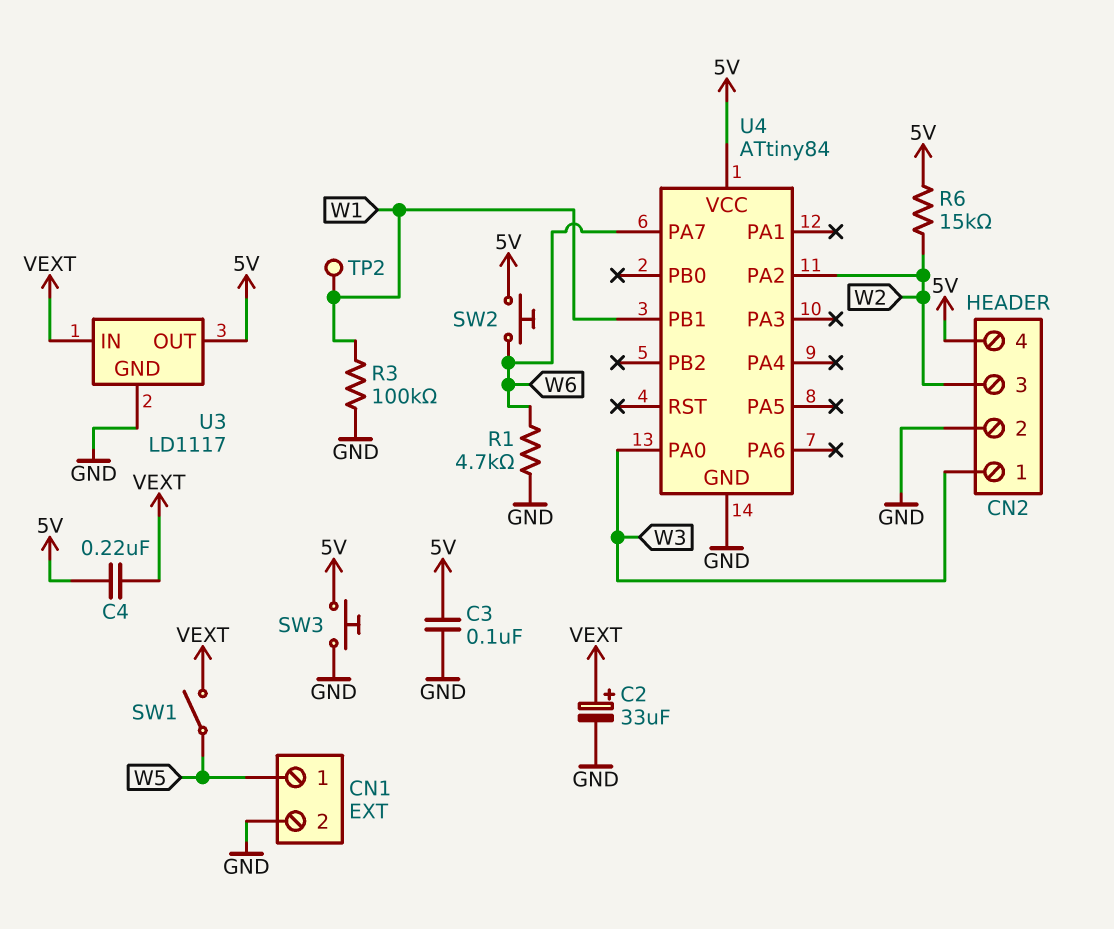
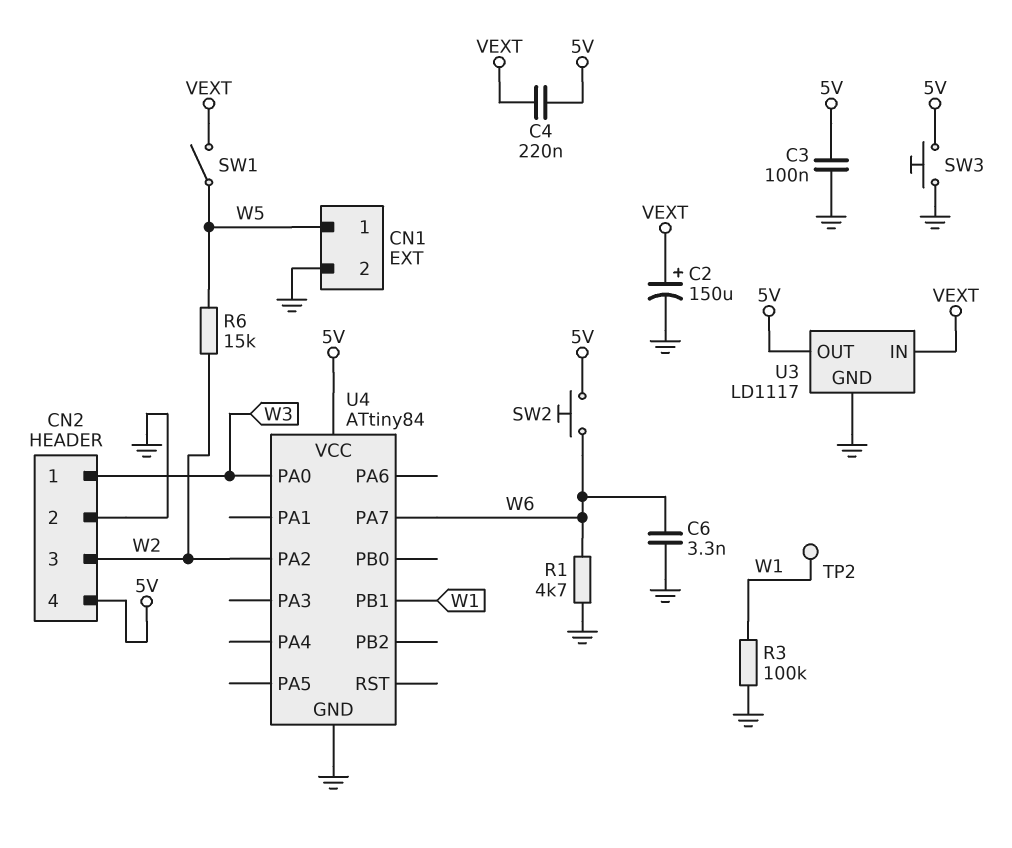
C2: 33uF (plus VEXT, minus GND) -> 150uF (plus VEXT, minus GND)
C6: none -> 3.3nF (GND, W6)
R6: 15k (5V, W2) -> 15k (W2, W5)

